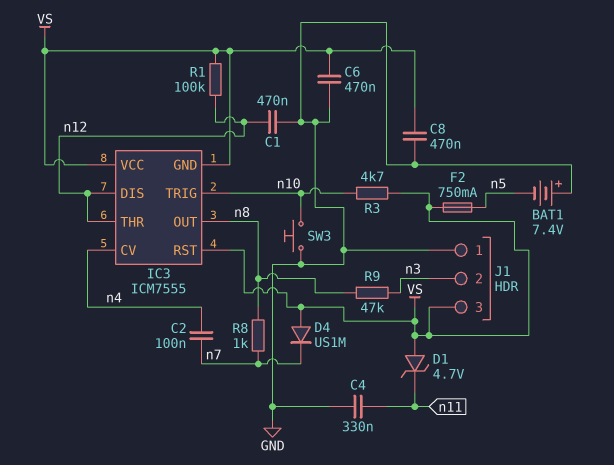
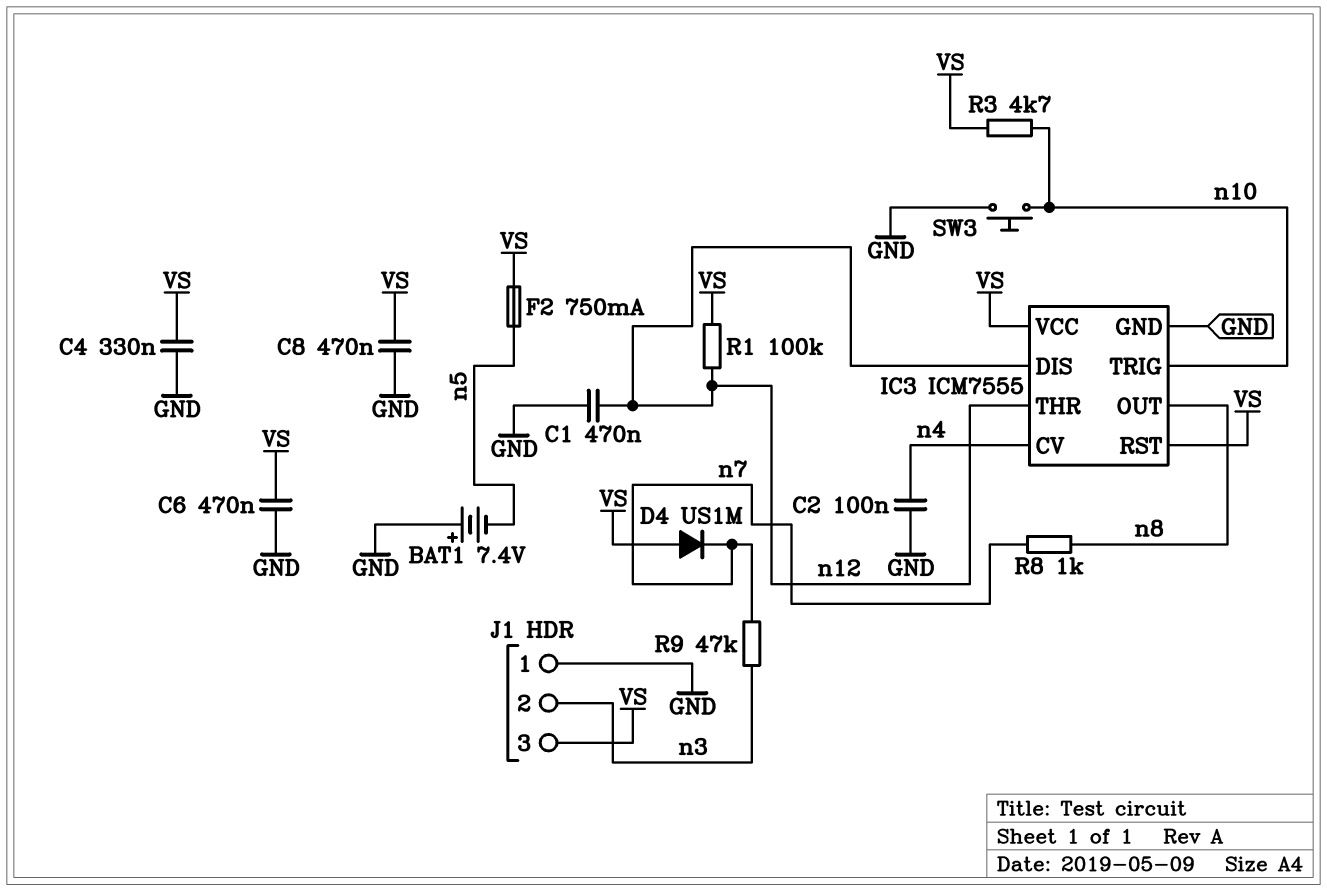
C2: 100nF (n4, n7) -> 100nF (GND, n4)
C4: 330nF (GND, n11) -> 330nF (GND, VS)
D1: zener 4.7V (A VS, K n11) -> none
IC3 pin GND: VS -> GND
R9: 47k (n3, n8) -> 47k (n3, n7)

